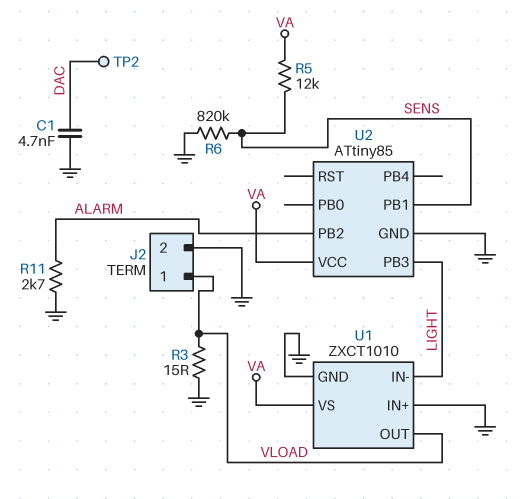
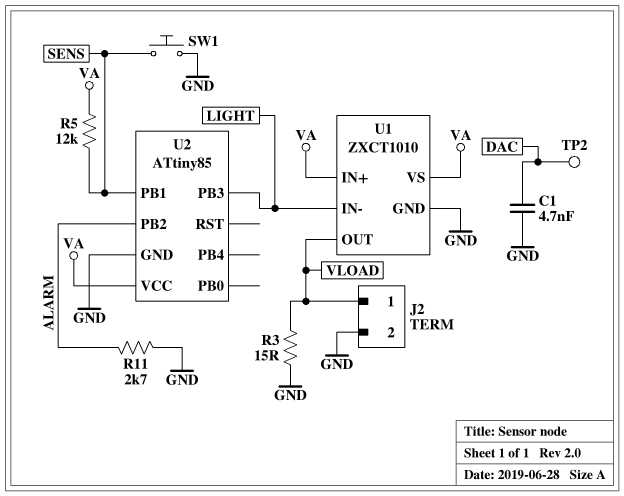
R6: 820k (GND, SENS) -> none
SW1: none -> button (GND, SENS)
U1 pin IN+: GND -> VA

